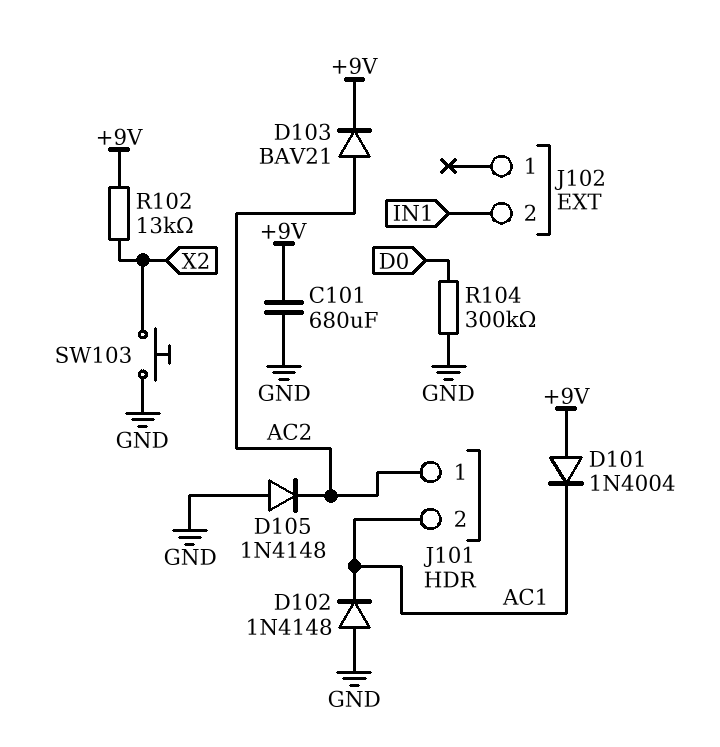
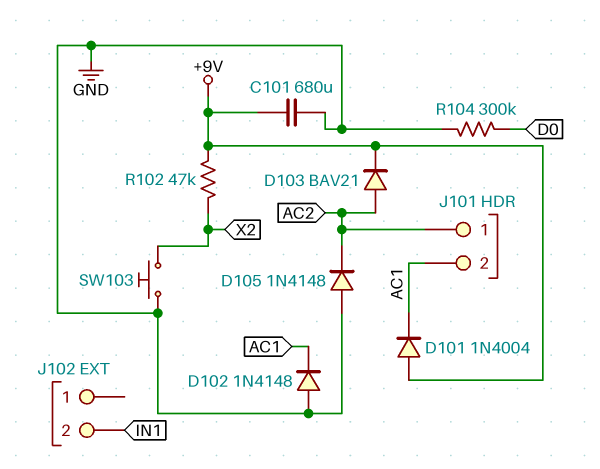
R102: 13k (+9V, X2) -> 47k (+9V, X2)

